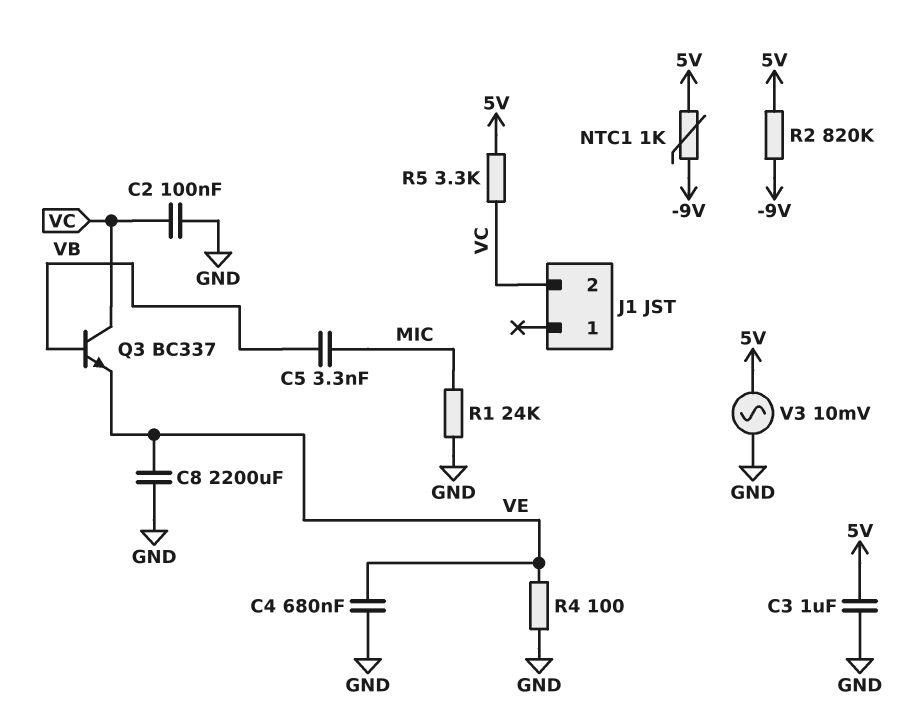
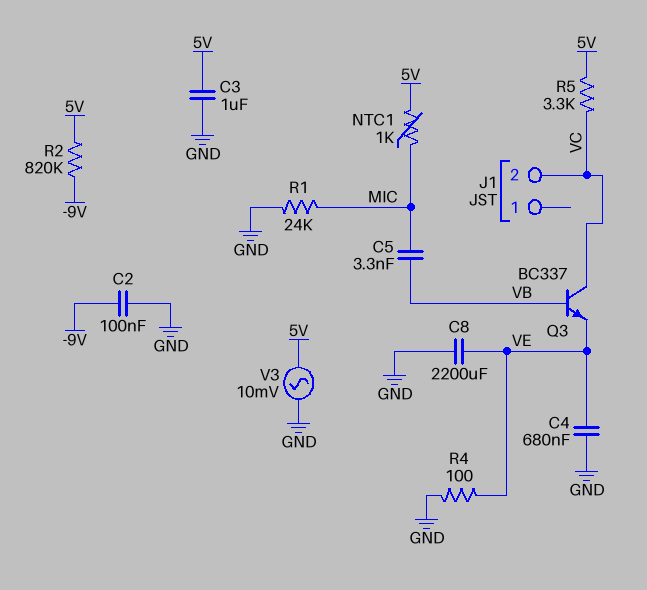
C2: 100nF (GND, VC) -> 100nF (-9V, GND)
NTC1: 1k (-9V, 5V) -> 1k (5V, MIC)

